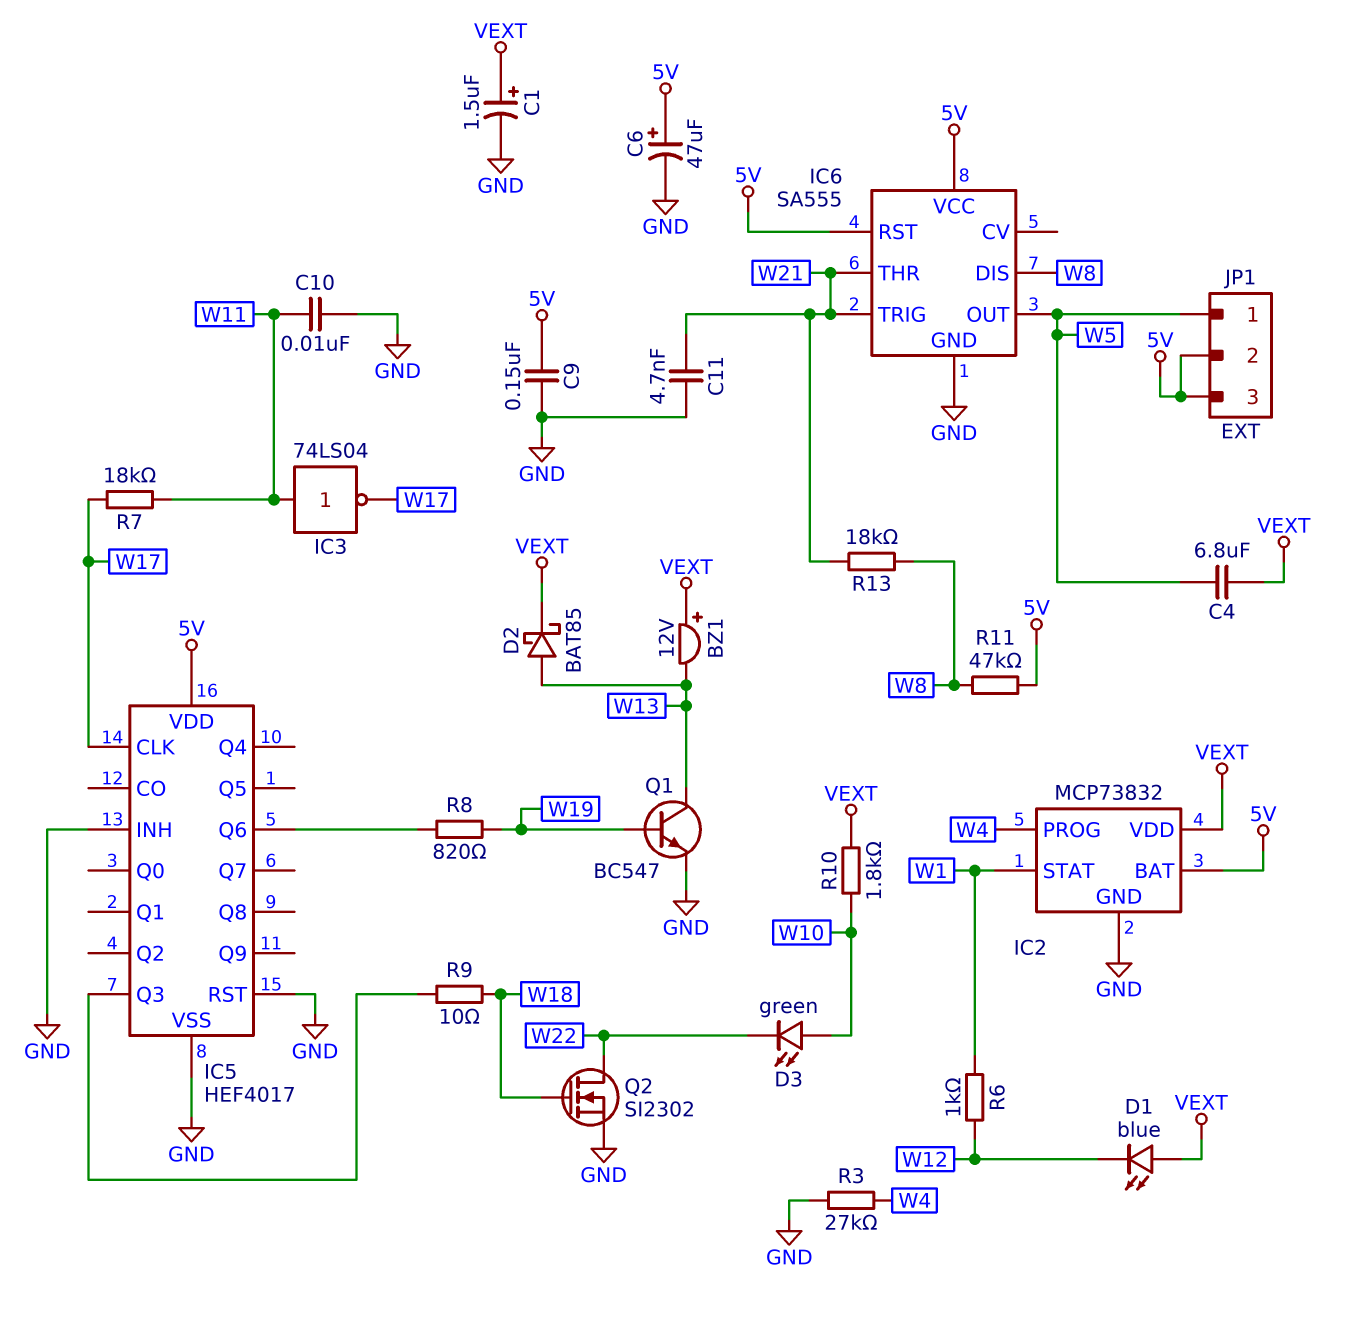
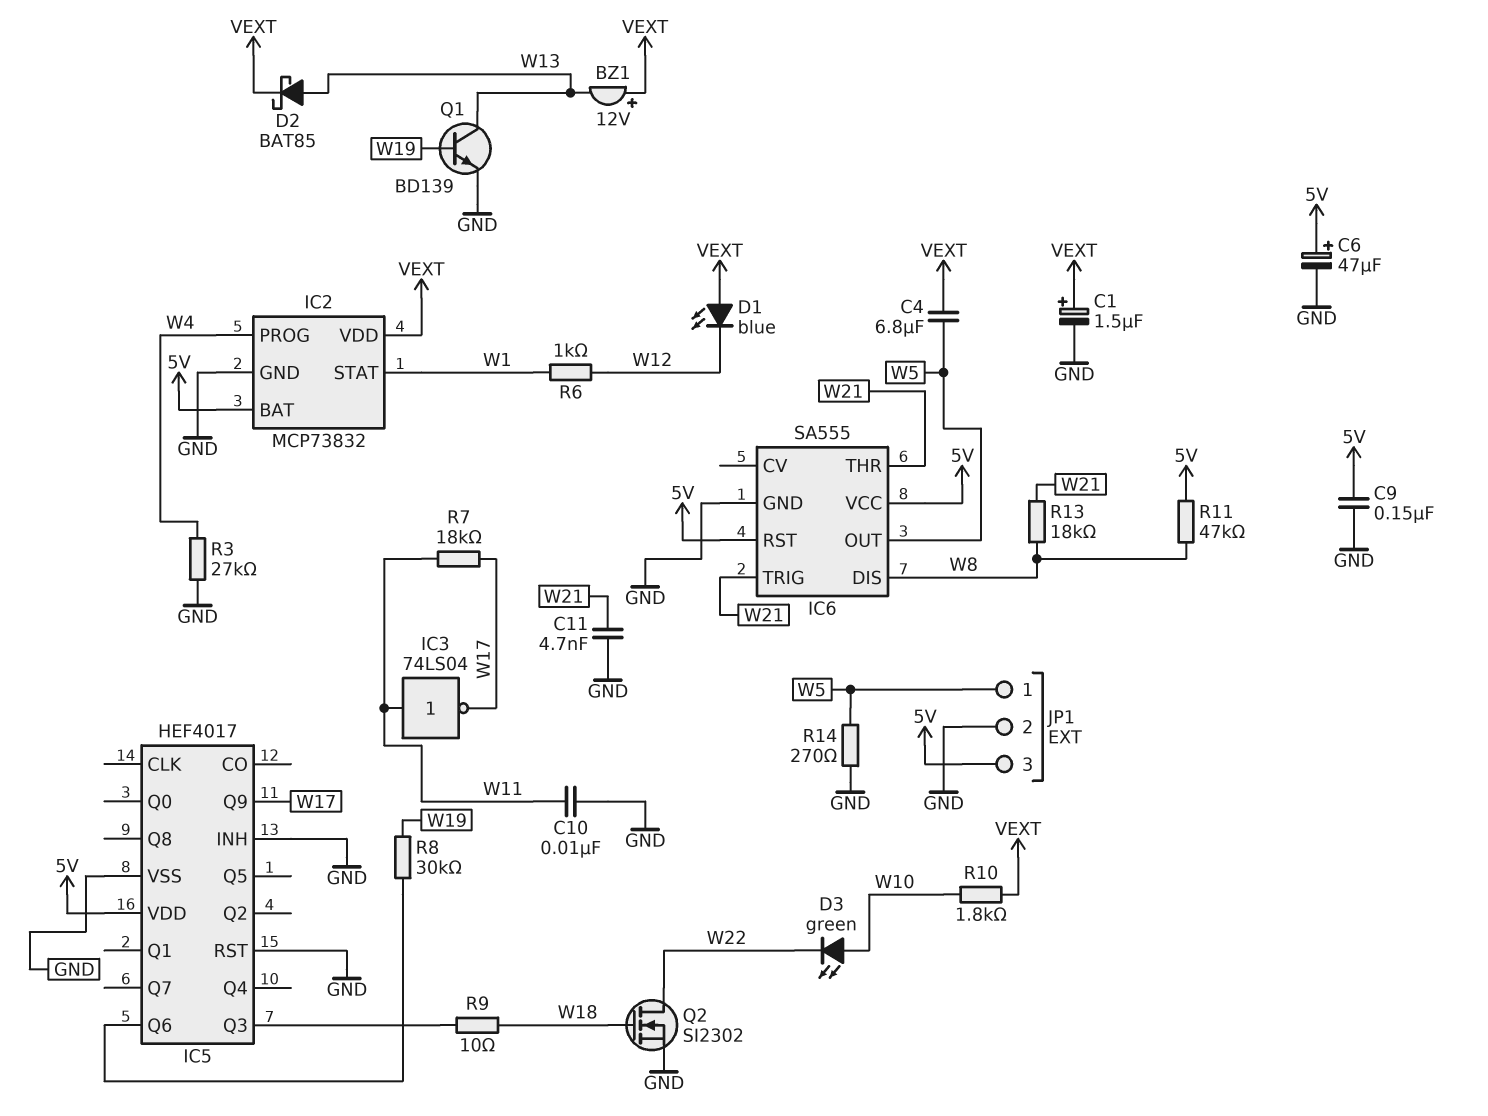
IC5 pin CLK: W17 -> none
IC5 pin Q9: none -> W17
JP1 pin 2: 5V -> GND
Q1: NPN BC547 (B W19, C W13, E GND) -> NPN BD139 (B W19, C W13, E GND)
R8: 820 (IC5/Q6, W19) -> 30k (IC5/Q6, W19)
R14: none -> 270 (GND, W5)

